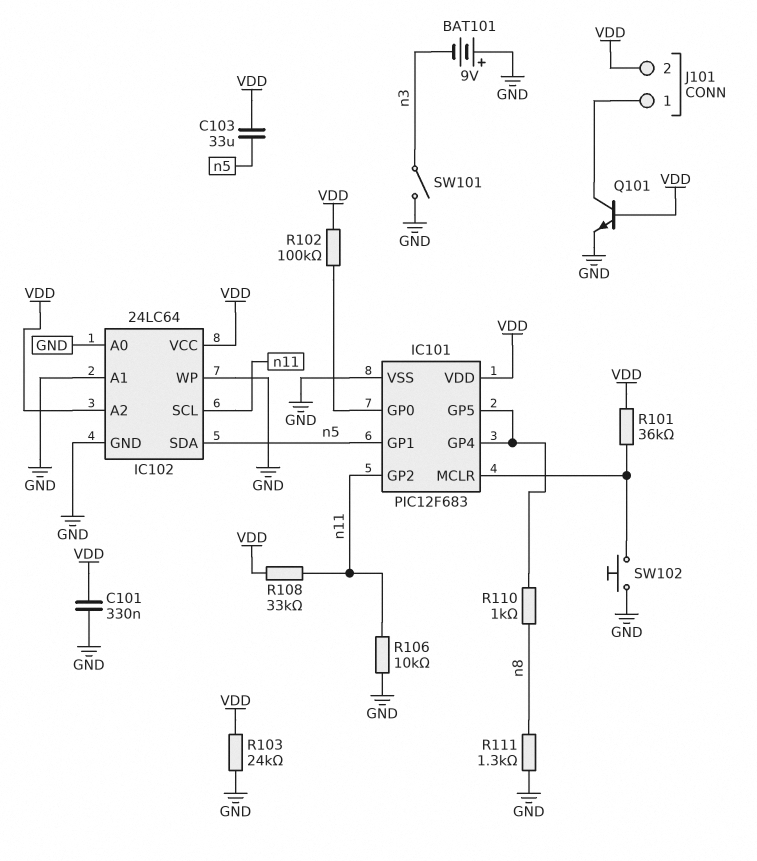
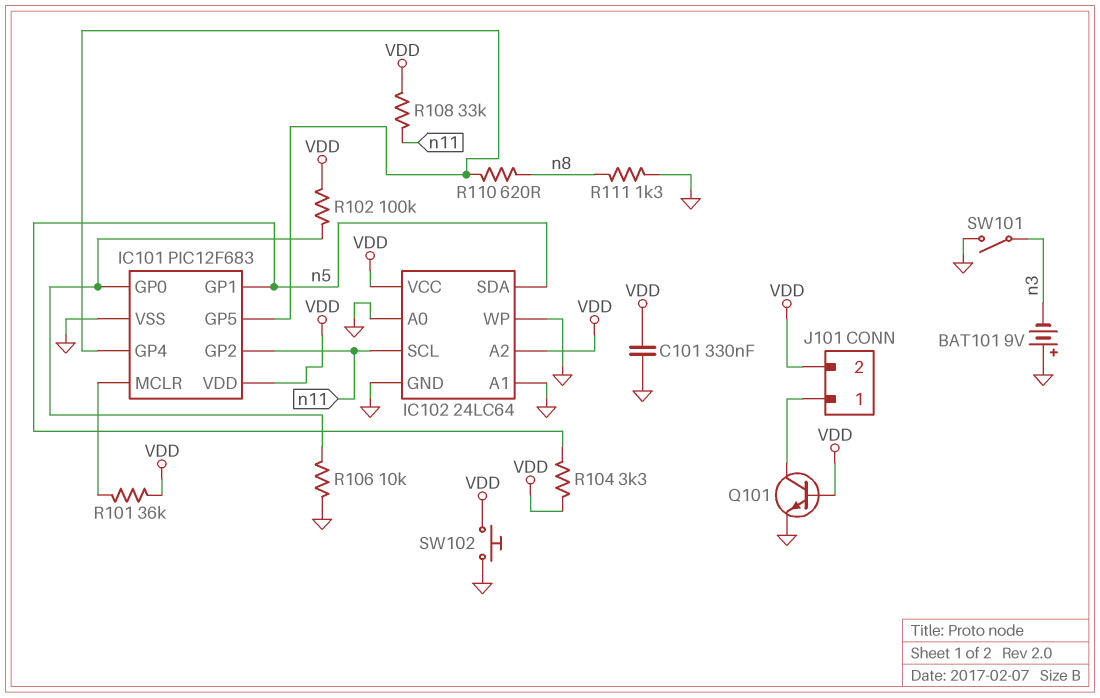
C103: 33uF (VDD, n5) -> none
R103: 24k (GND, VDD) -> none
R104: none -> 3.3k (VDD, n5)
R106: 10k (GND, n11) -> 10k (GND, IC101/GP0)
R110: 1k (IC101/GP4, n8) -> 620 (IC101/GP4, n8)
SW102: button (GND, IC101/MCLR) -> button (GND, VDD)

